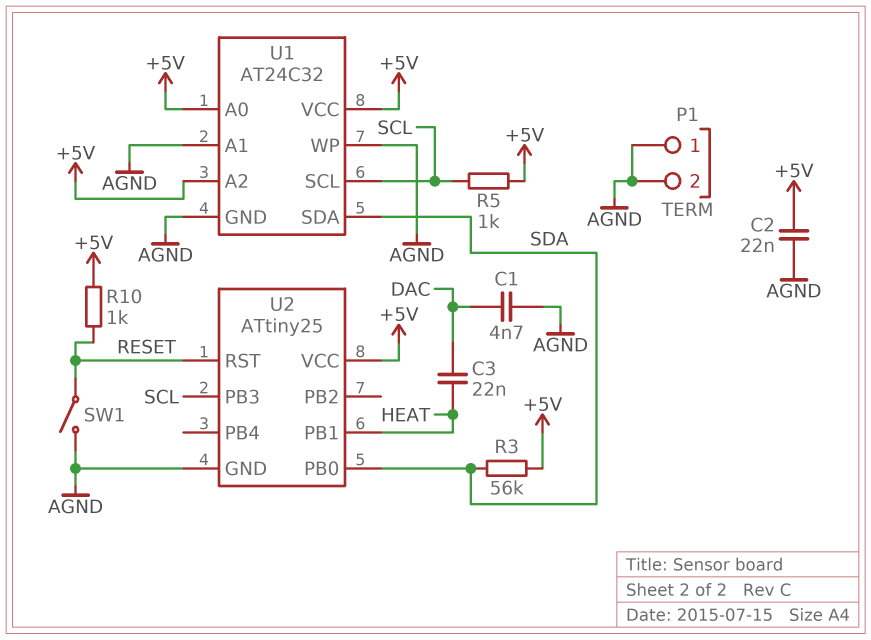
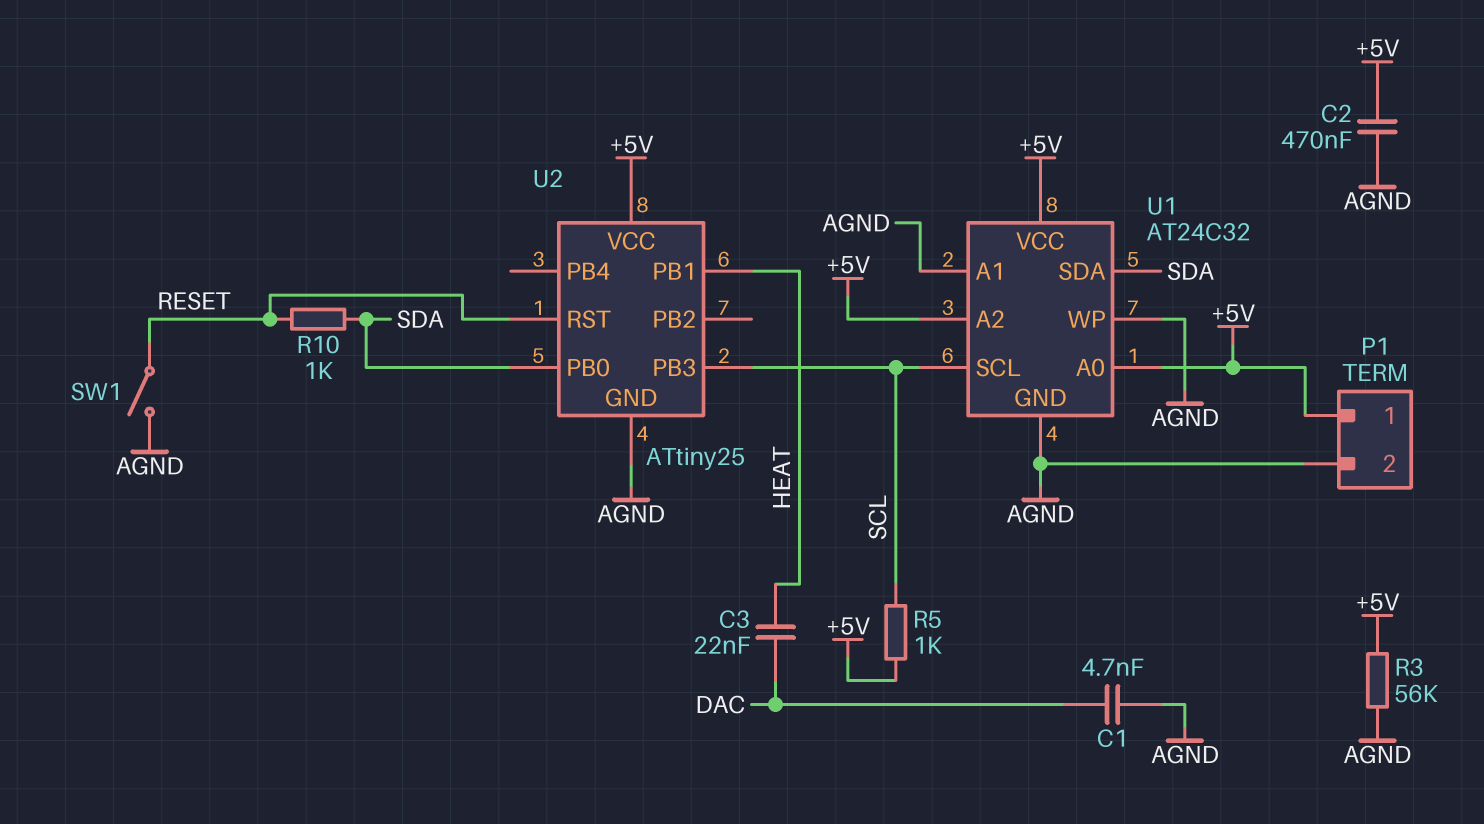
C2: 22nF (+5V, AGND) -> 470nF (+5V, AGND)
P1 pin 1: AGND -> +5V
R3: 56k (+5V, SDA) -> 56k (+5V, AGND)
R10: 1k (+5V, RESET) -> 1k (RESET, SDA)

